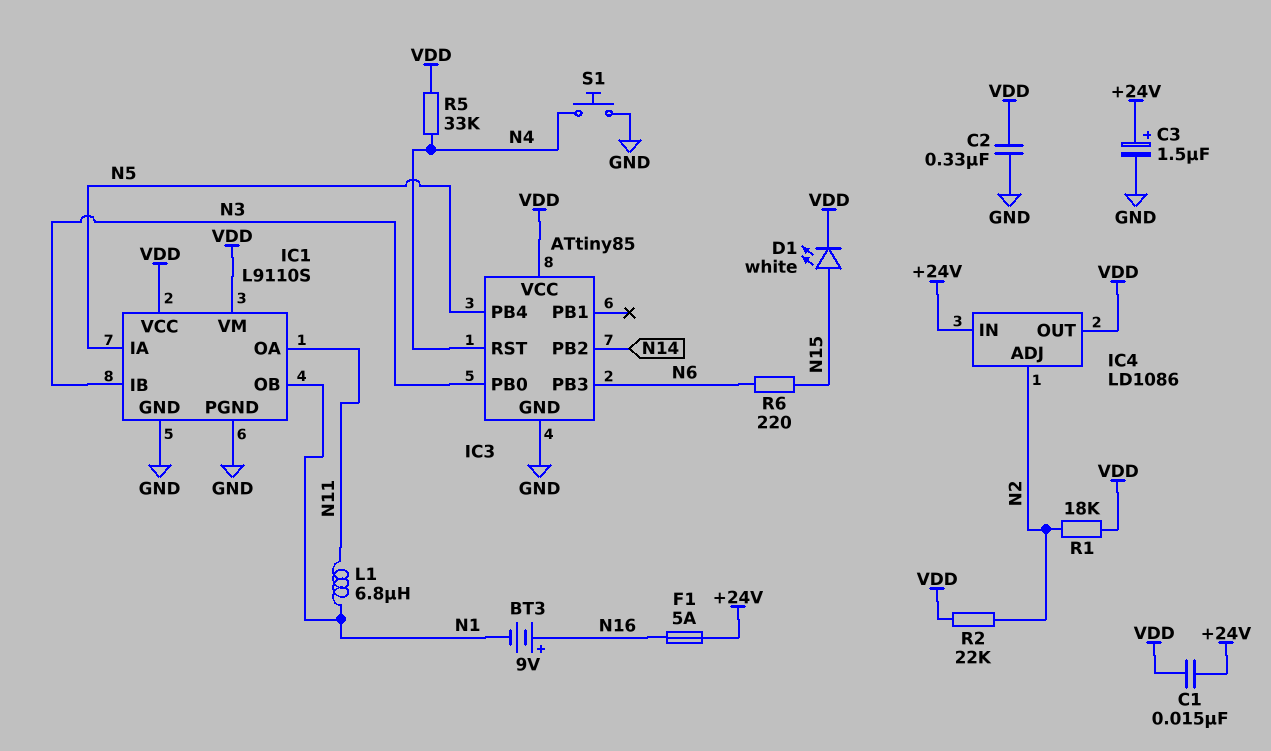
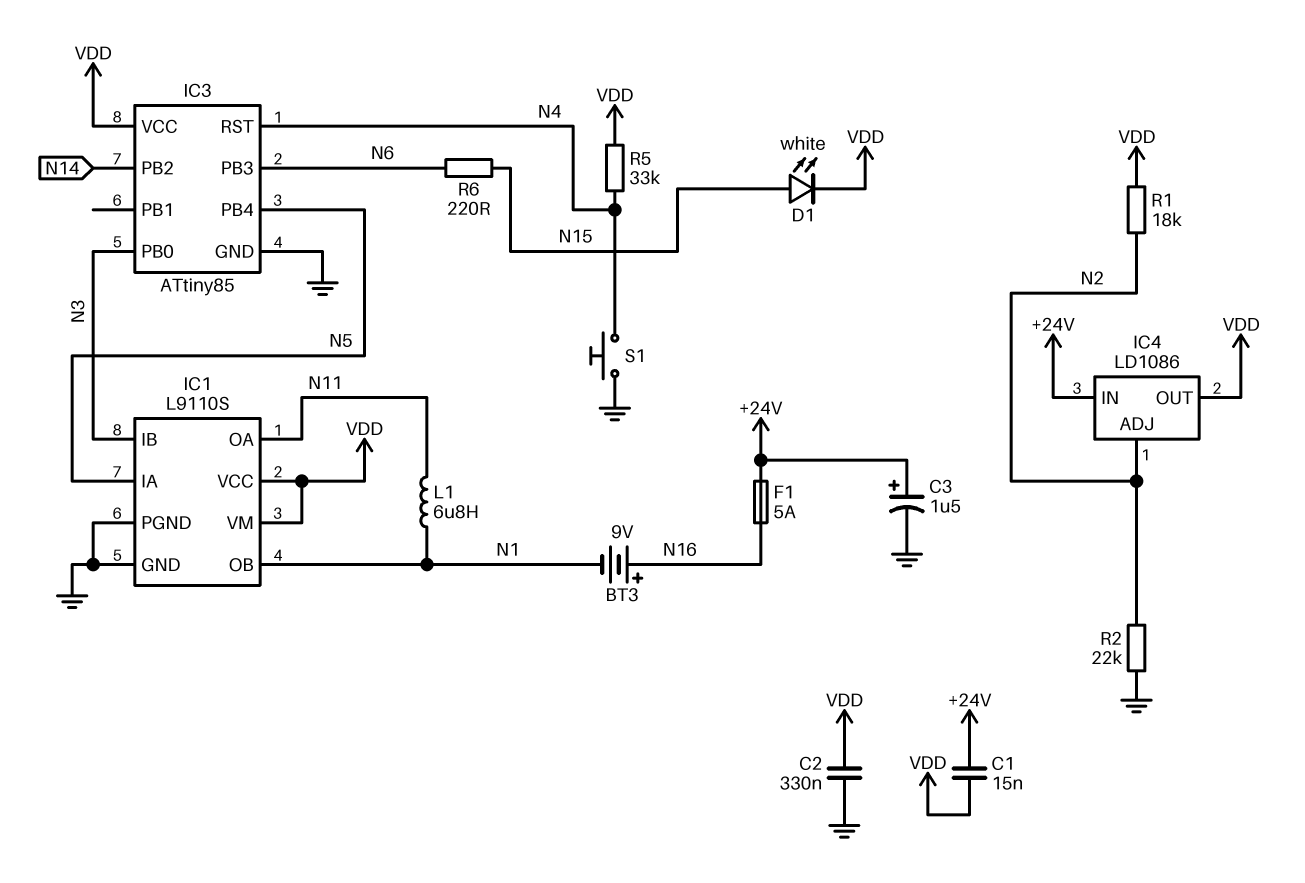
R2: 22k (N2, VDD) -> 22k (GND, N2)

